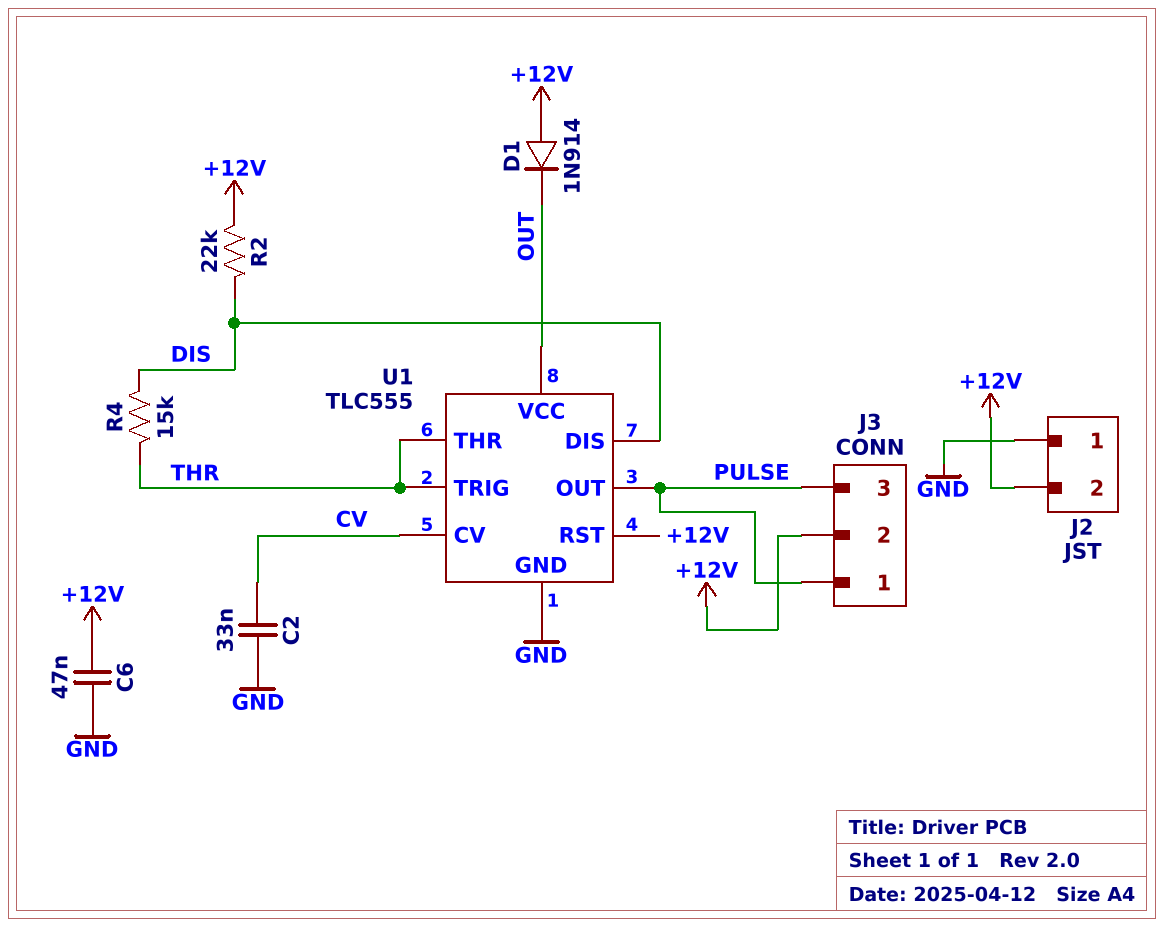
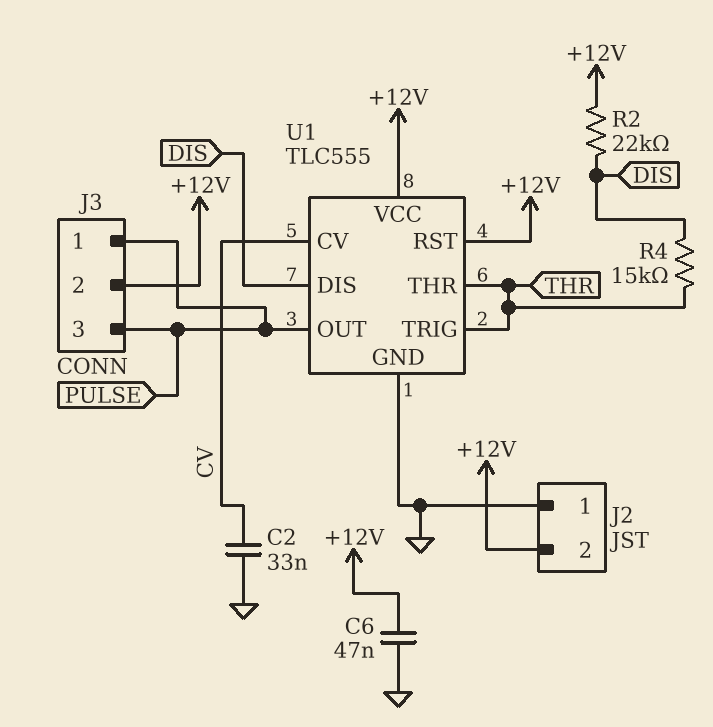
D1: diode 1N914 (A +12V, K OUT) -> none
U1 pin VCC: OUT -> +12V

